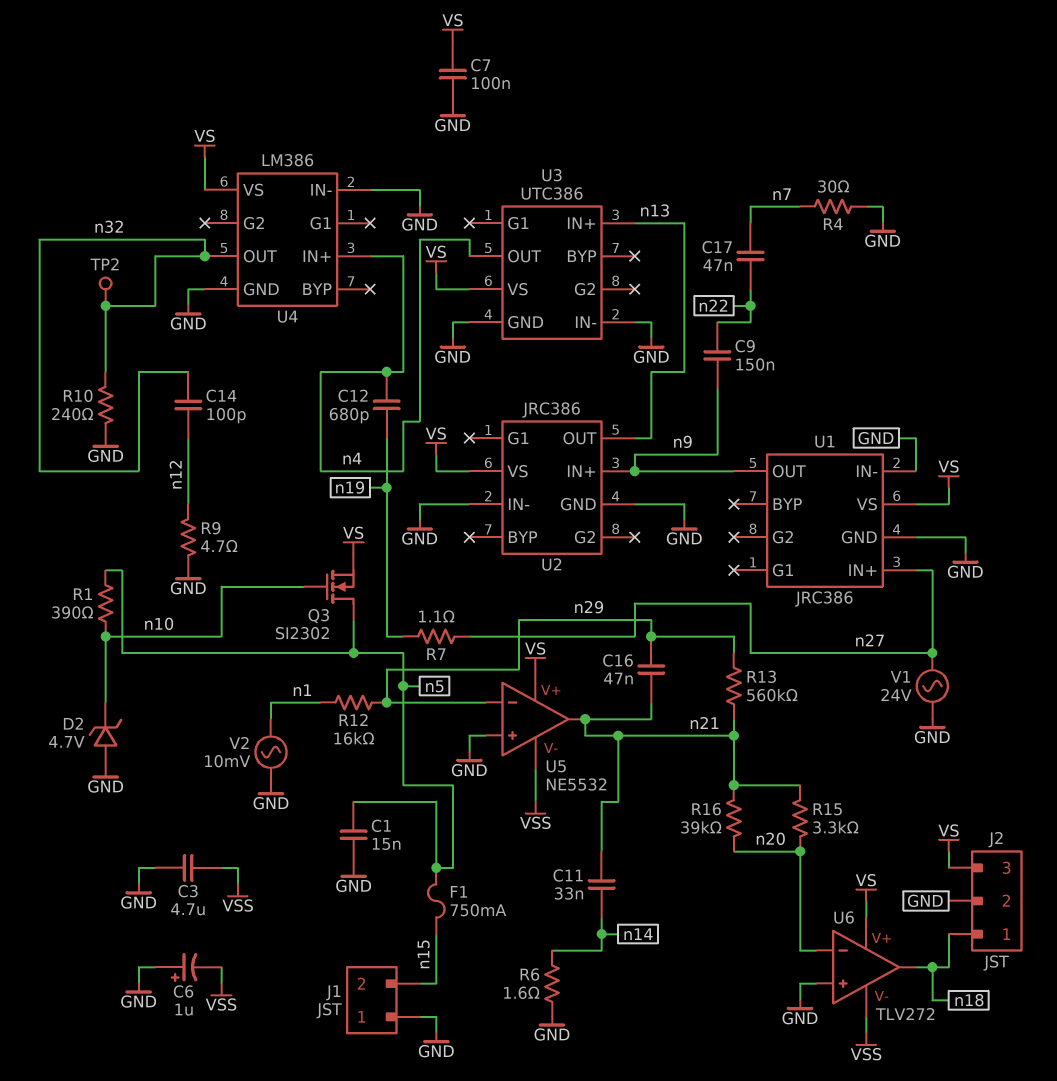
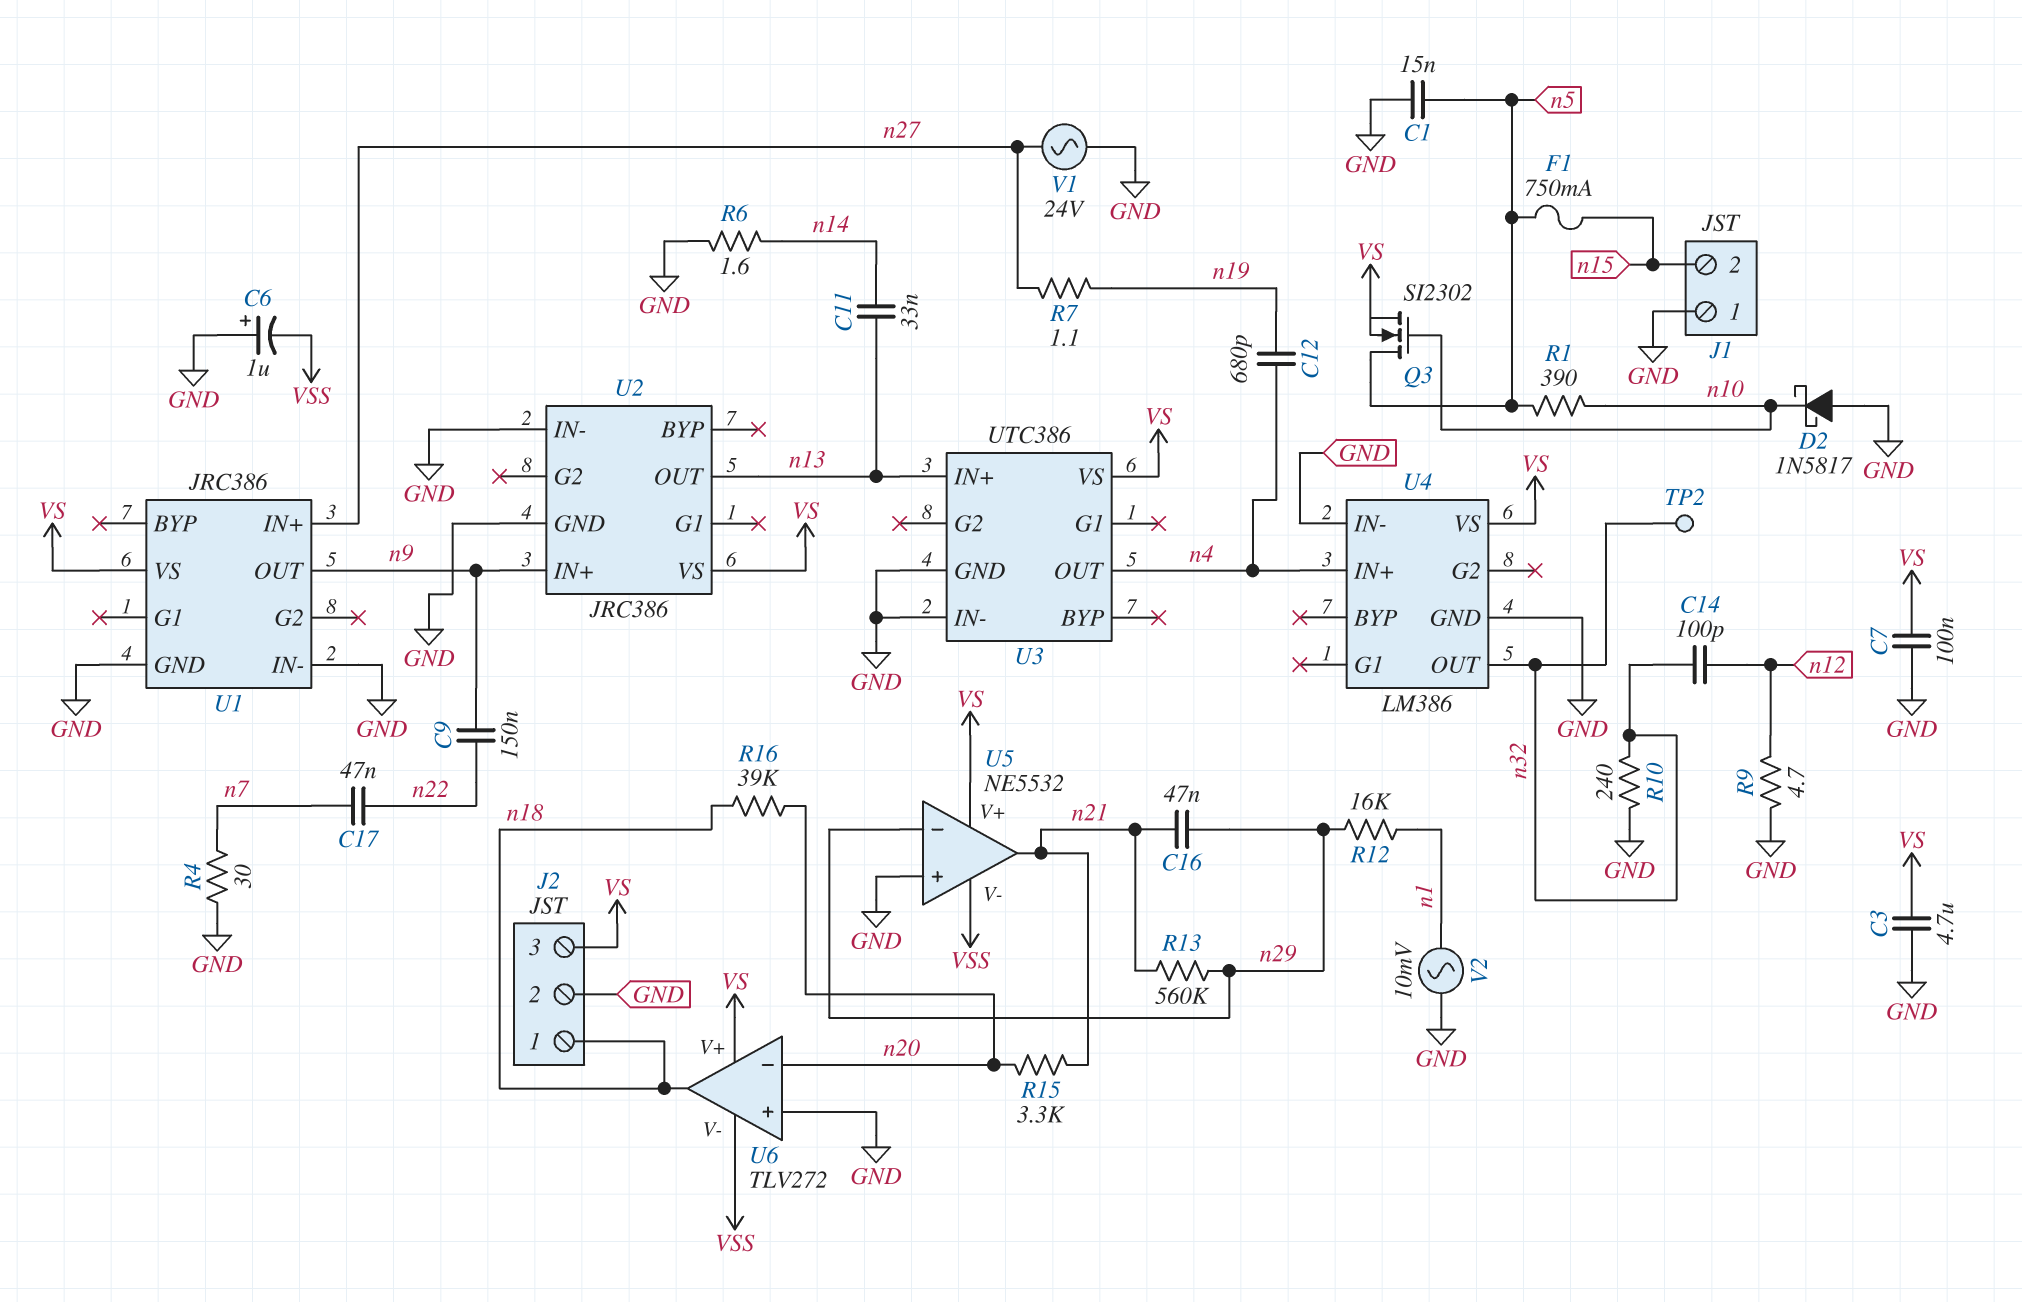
C3: 4.7uF (GND, VSS) -> 4.7uF (GND, VS)
C11: 33nF (n14, n21) -> 33nF (n13, n14)
D2: zener 4.7V (A GND, K n10) -> schottky 1N5817 (A GND, K n10)
R16: 39k (n20, n21) -> 39k (n18, n20)

